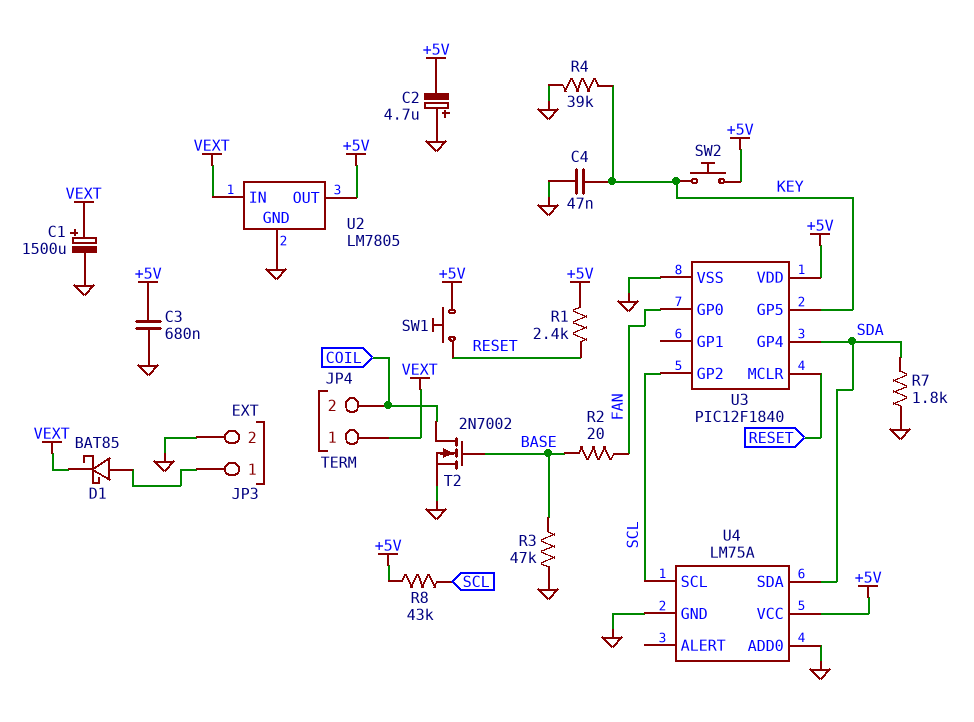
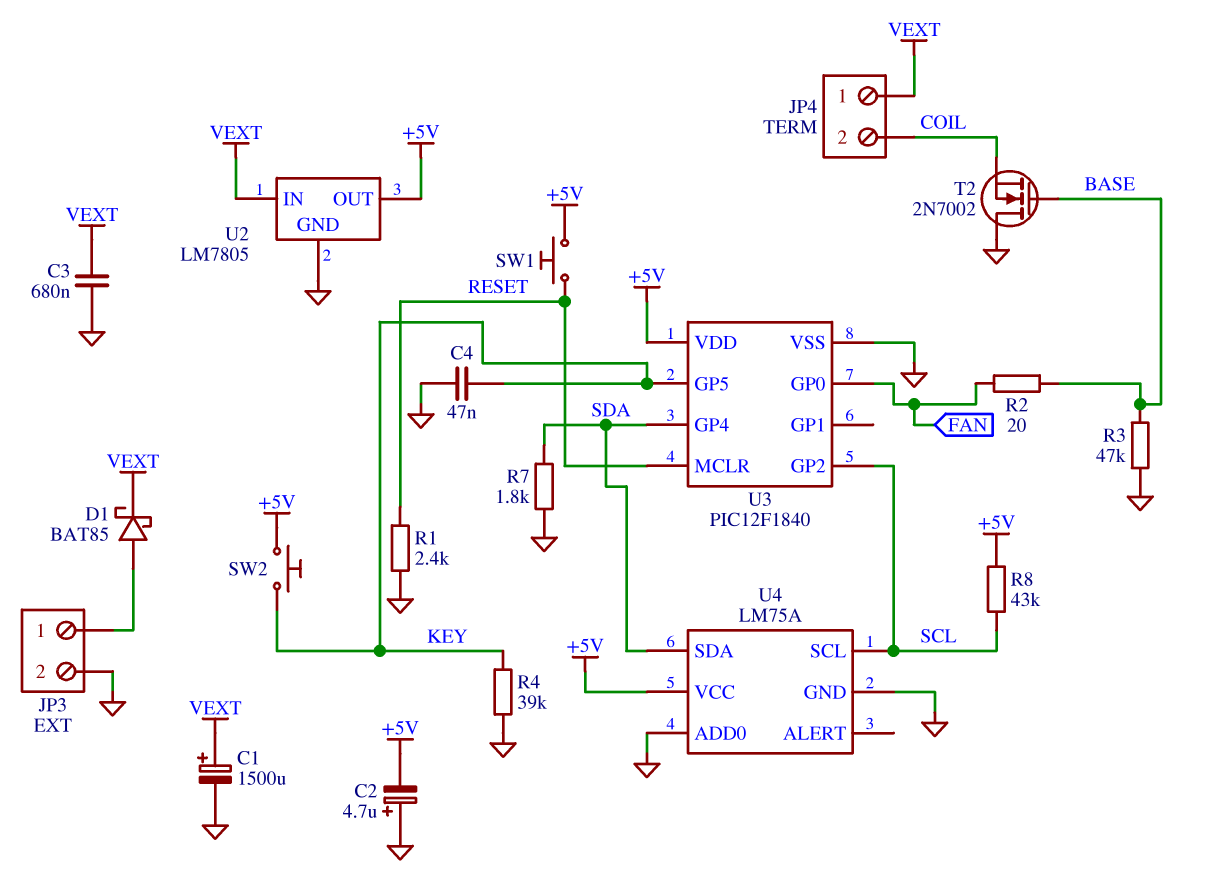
C3: 680nF (+5V, GND) -> 680nF (GND, VEXT)
R1: 2.4k (+5V, RESET) -> 2.4k (GND, RESET)
T2: NMOS 2N7002 (G BASE, D COIL, S GND) -> NMOS 2N7002 (G BASE, D GND, S COIL)

